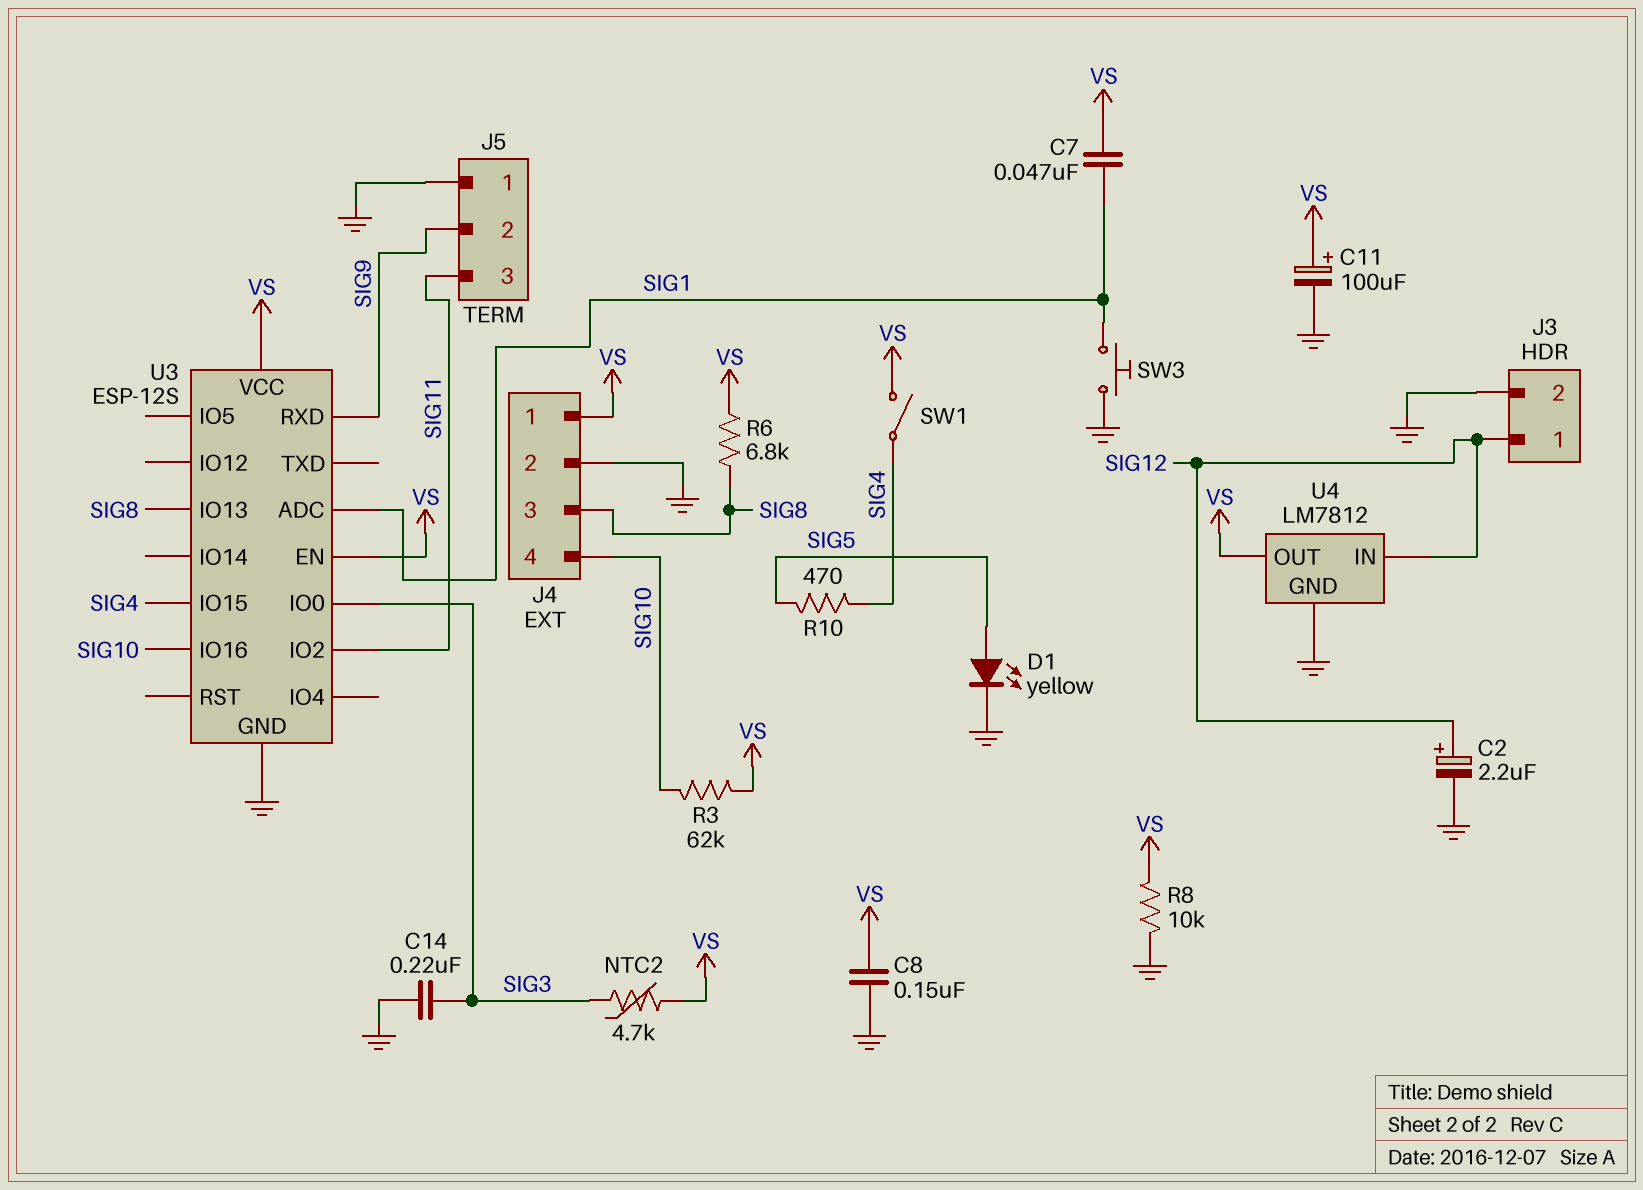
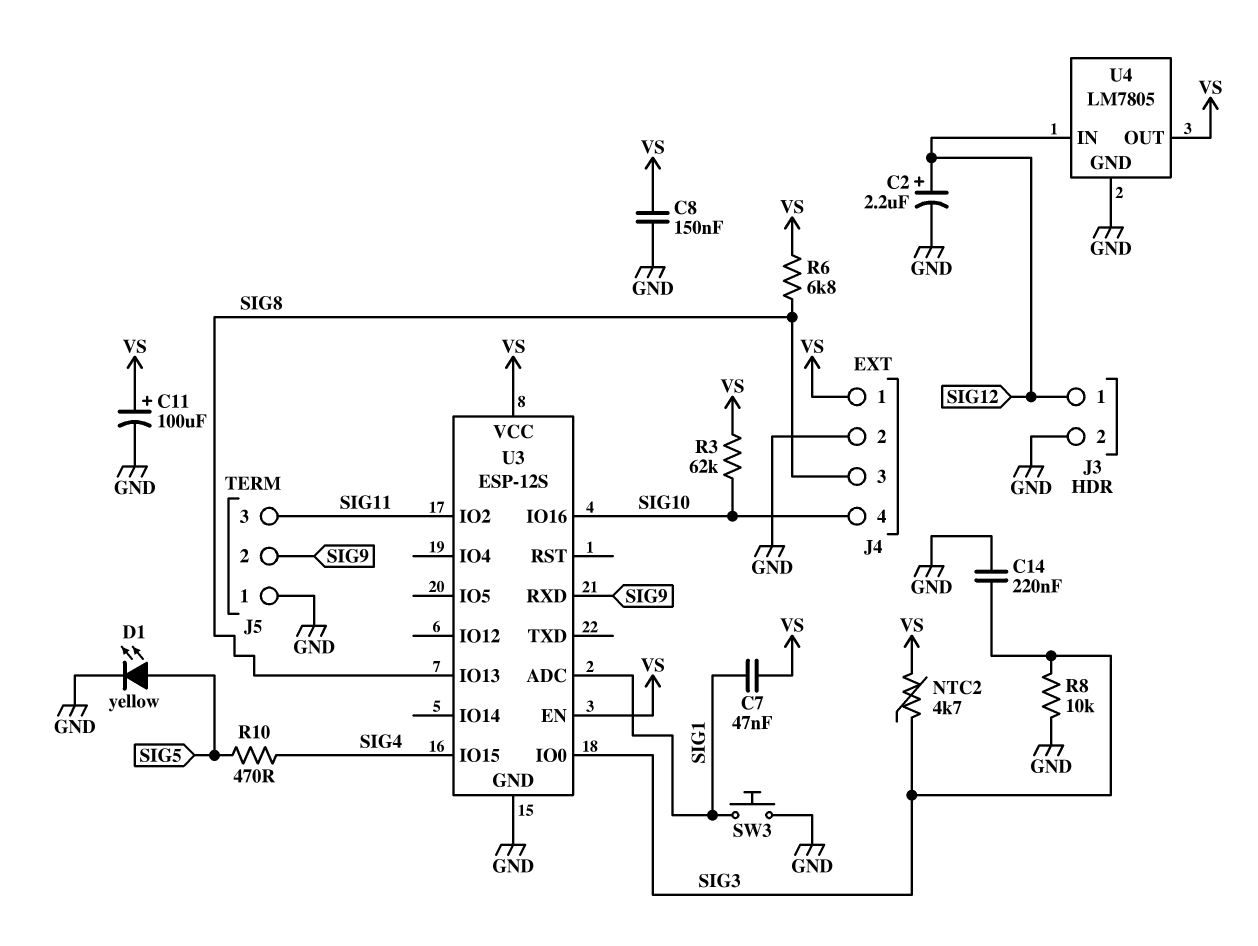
R8: 10k (GND, VS) -> 10k (GND, SIG3)
SW1: switch (SIG4, VS) -> none
U4: LM7812 -> LM7805

